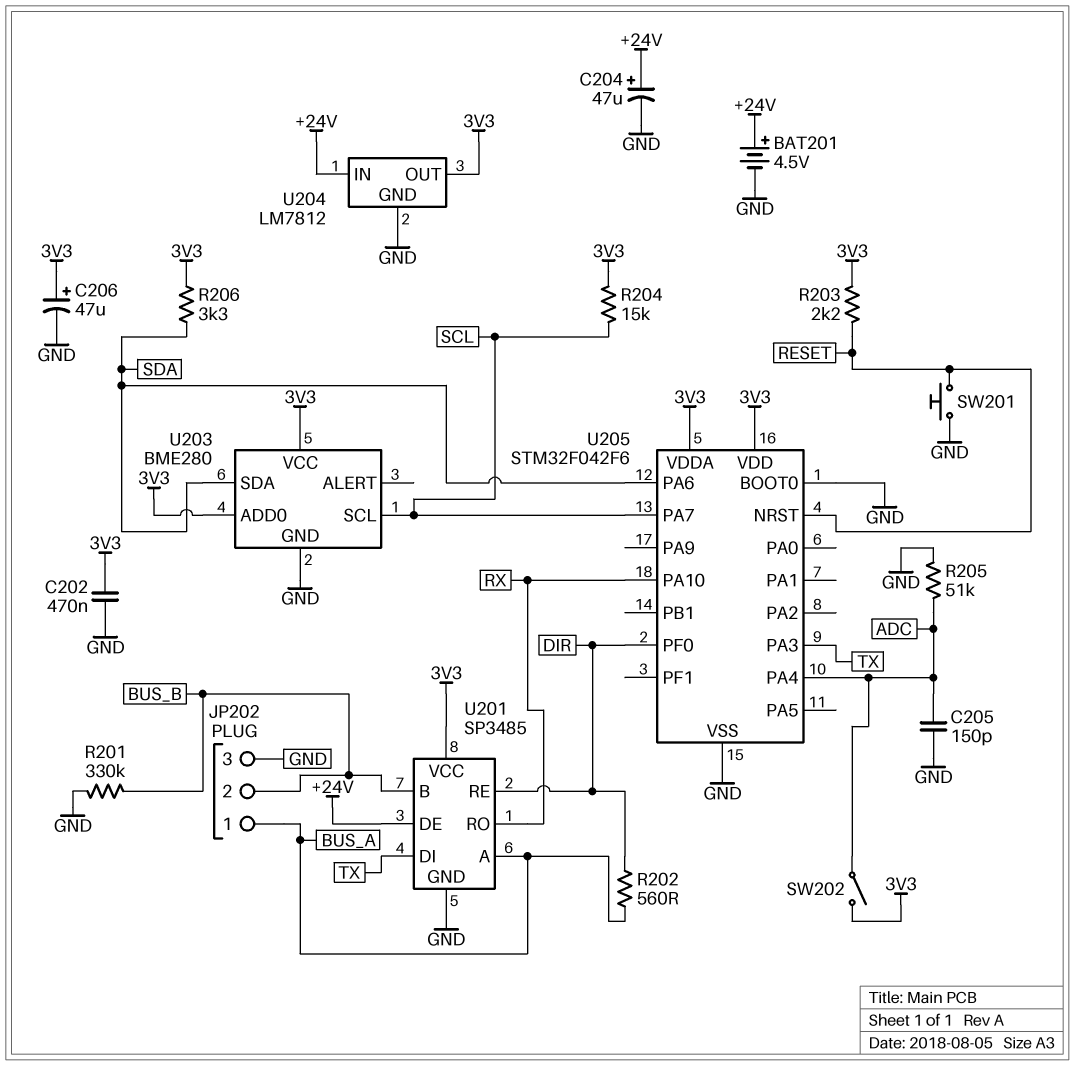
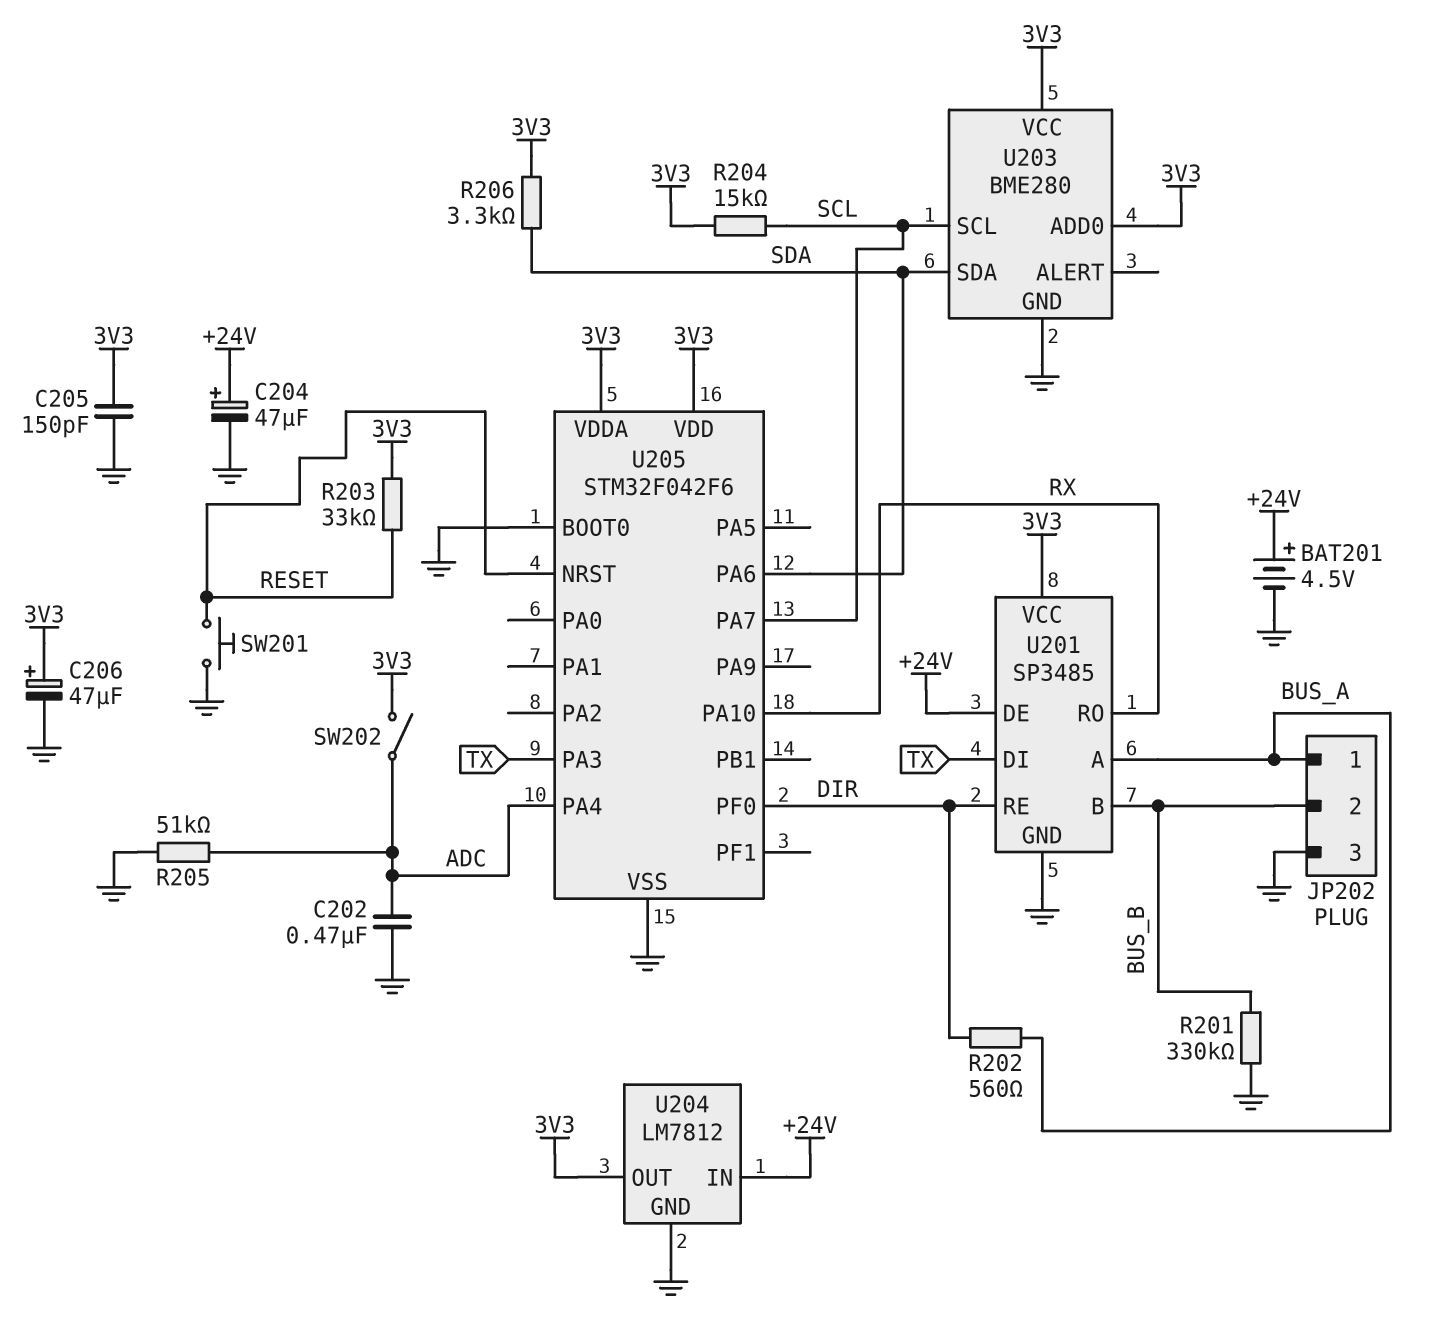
C202: 470nF (3V3, GND) -> 470nF (ADC, GND)
C205: 150pF (ADC, GND) -> 150pF (3V3, GND)
R203: 2.2k (3V3, RESET) -> 33k (3V3, RESET)

